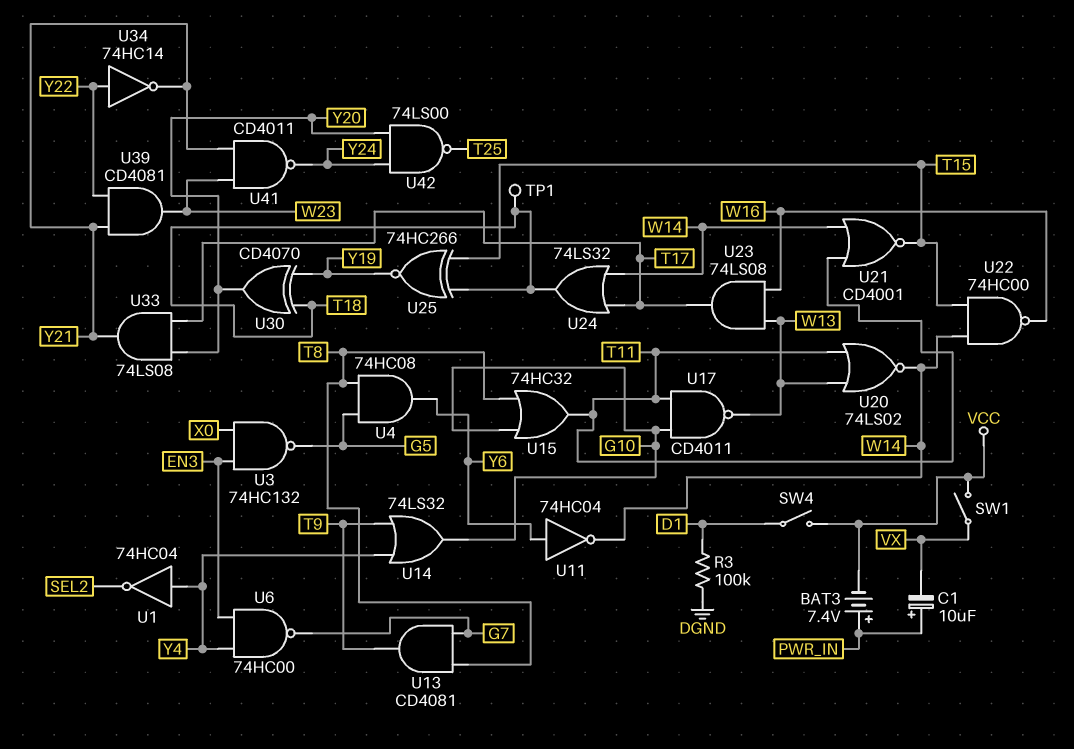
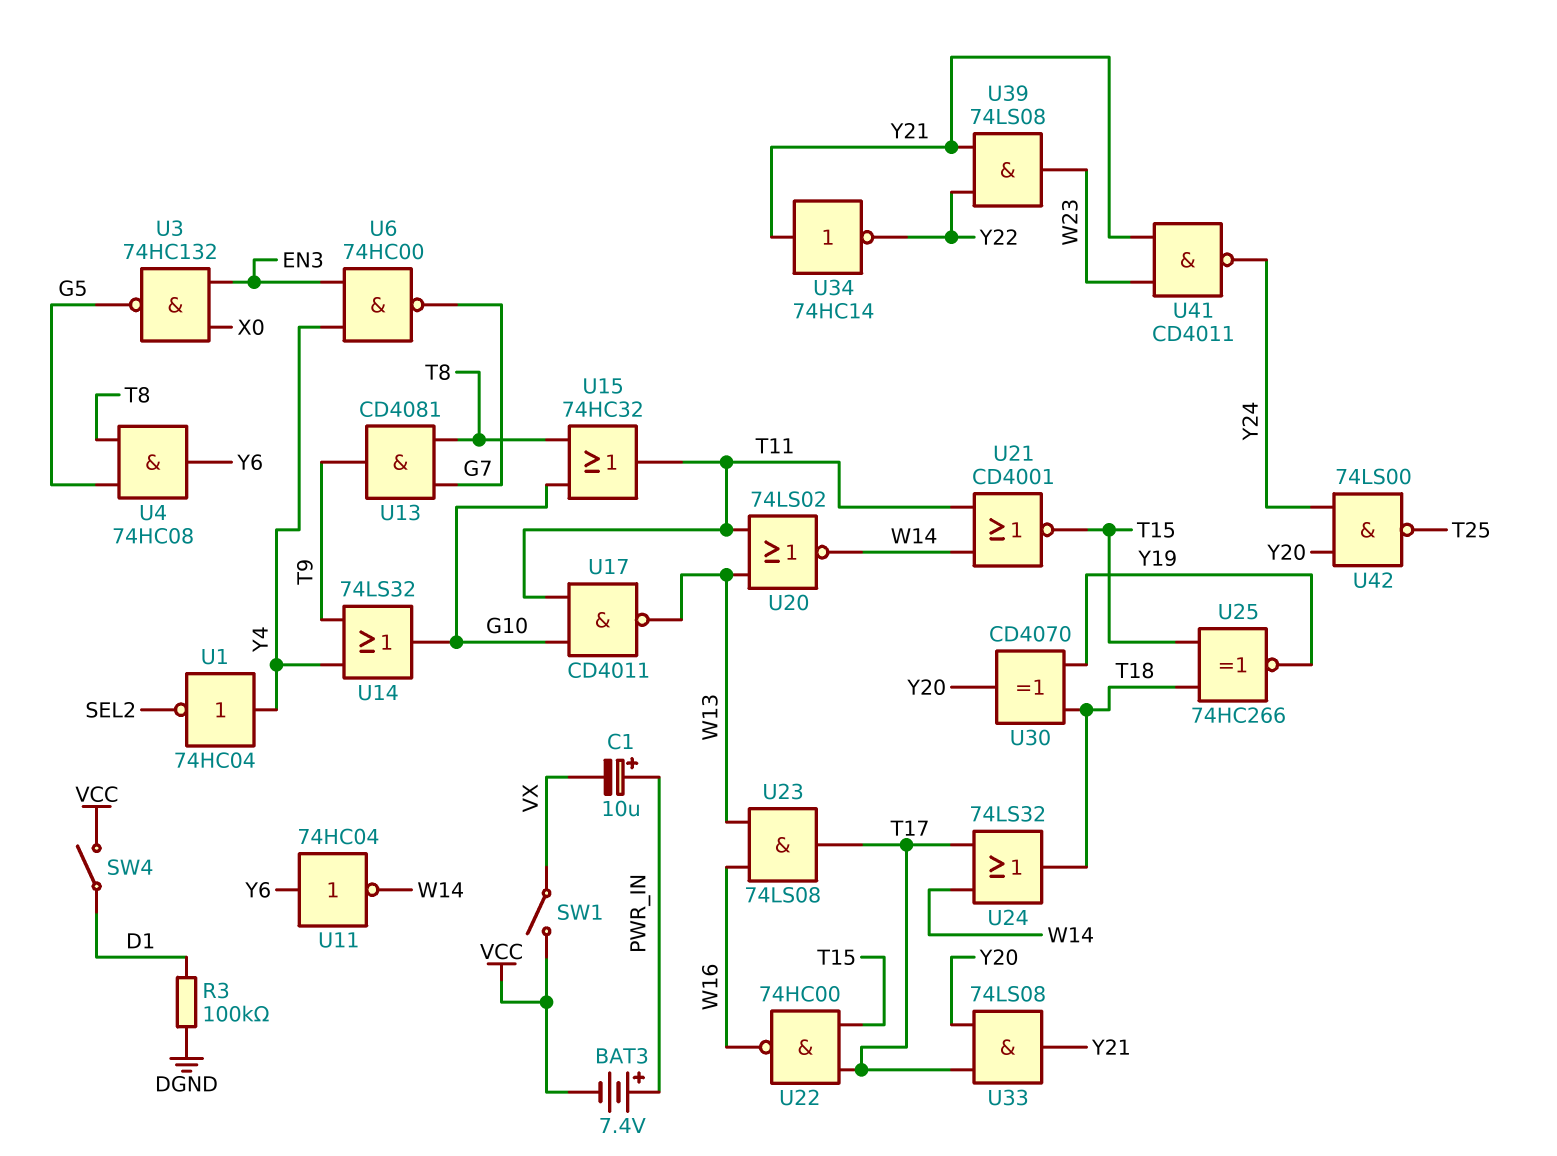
TP1: test point (T18) -> none
U22: NAND 74HC00 (in T15, in W14, out W16) -> NAND 74HC00 (in T15, in T17, out W16)
U34: NOT 74HC14 (in Y22, out Y21) -> NOT 74HC14 (in Y21, out Y22)
U39: AND CD4081 (in Y21, in Y22, out W23) -> AND 74LS08 (in Y21, in Y22, out W23)

